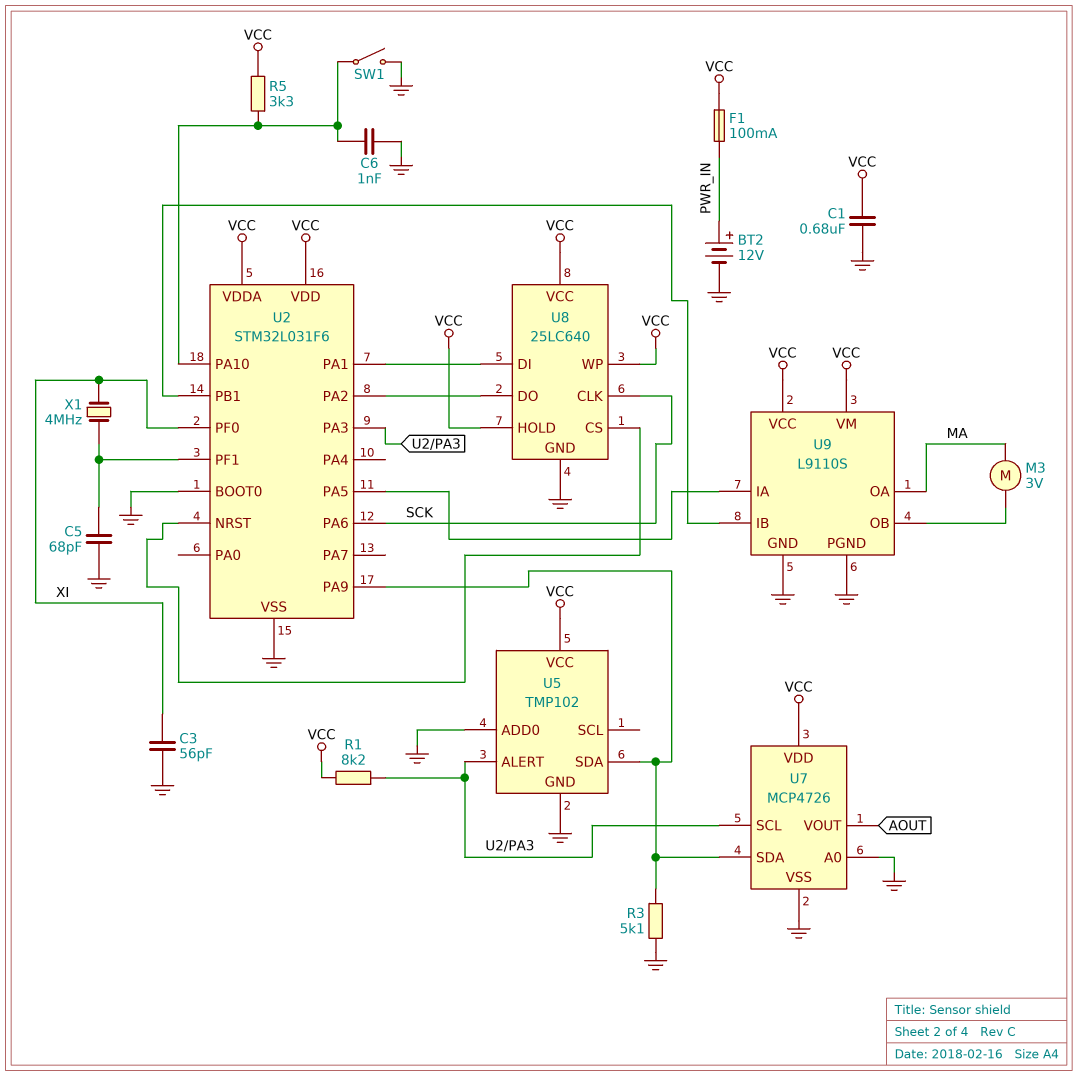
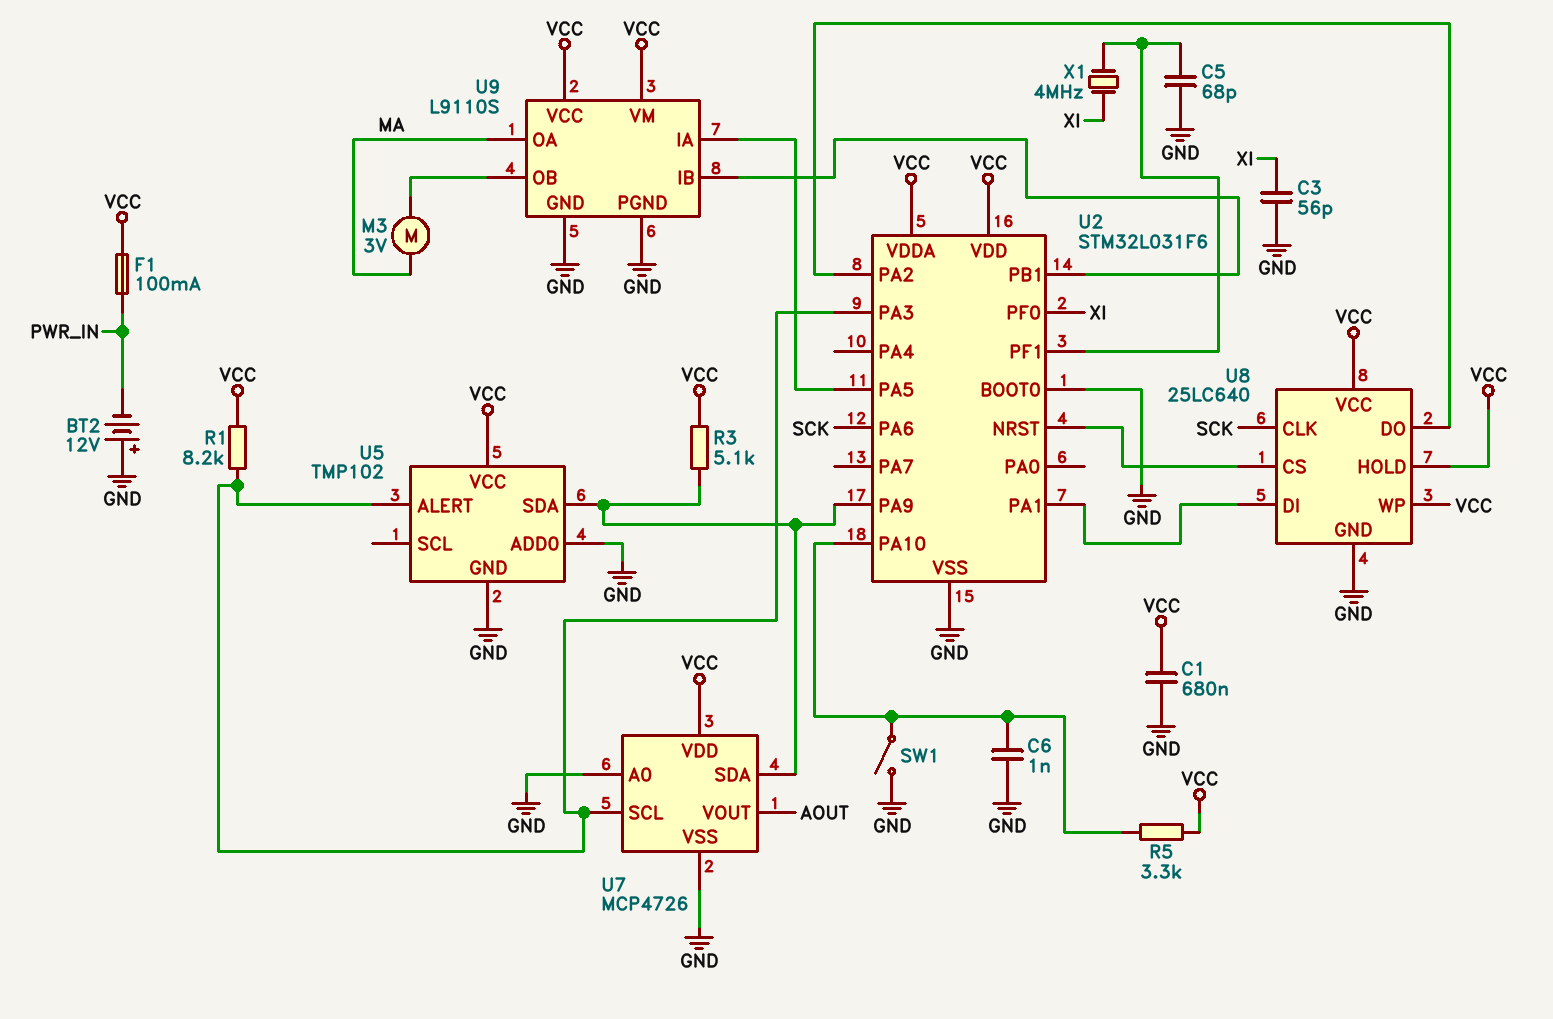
BT2: 12V (plus PWR_IN, minus GND) -> 12V (plus GND, minus PWR_IN)
R3: 5.1k (GND, U2/PA9) -> 5.1k (U2/PA9, VCC)

